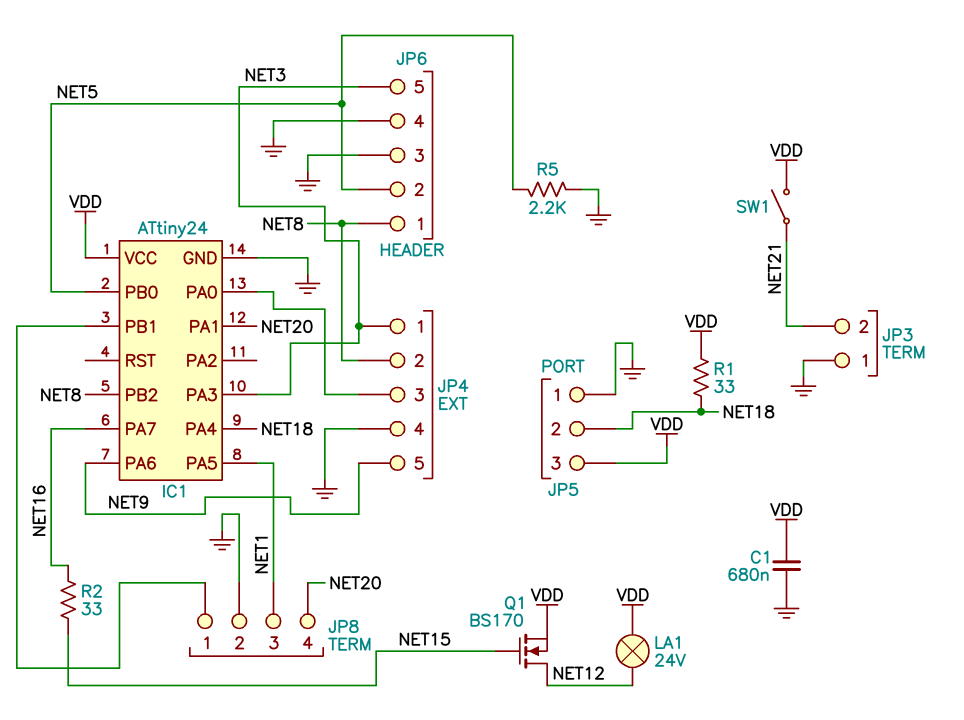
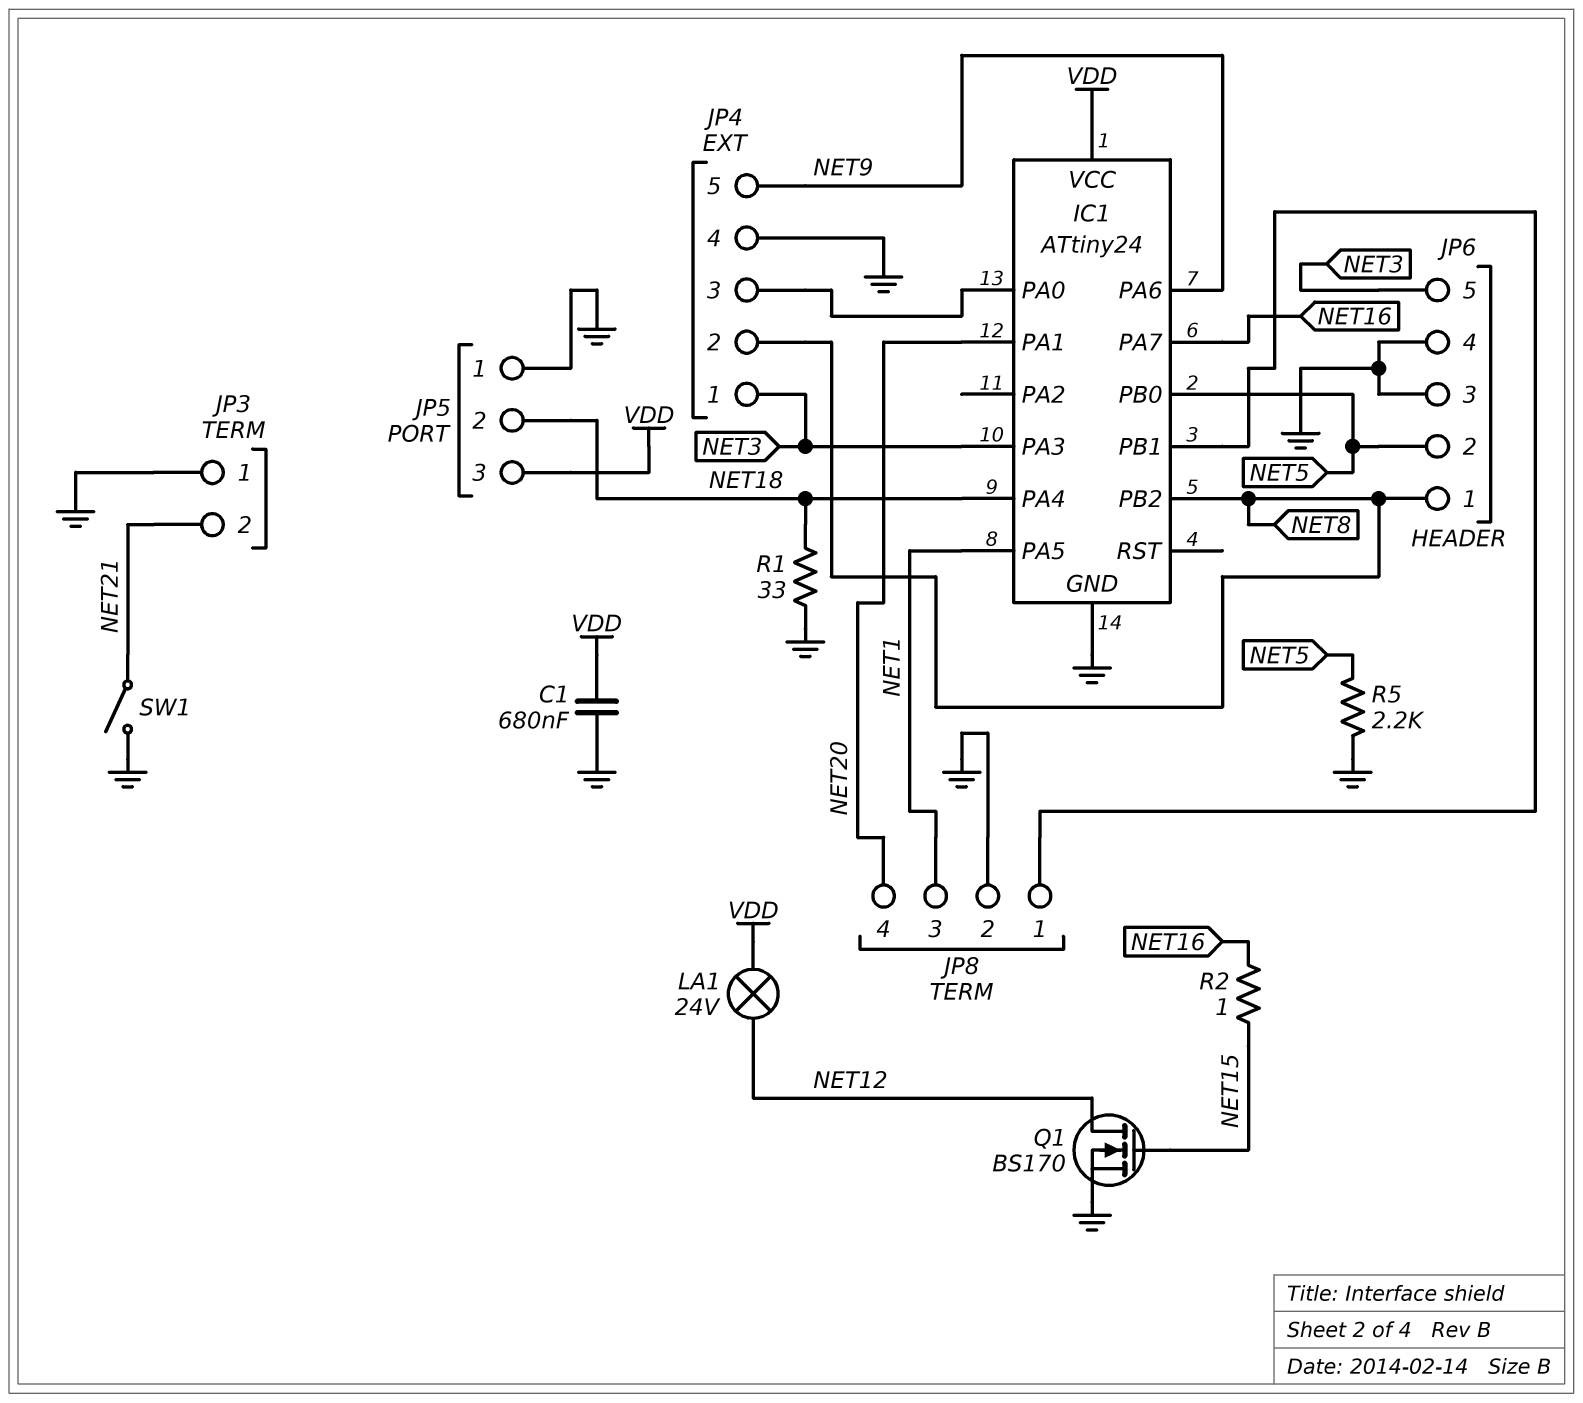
Q1: NMOS BS170 (G NET15, D NET12, S VDD) -> NMOS BS170 (G NET15, D NET12, S GND)
R1: 33 (NET18, VDD) -> 33 (GND, NET18)
R2: 33 (NET15, NET16) -> 1 (NET15, NET16)
SW1: switch (NET21, VDD) -> switch (GND, NET21)

